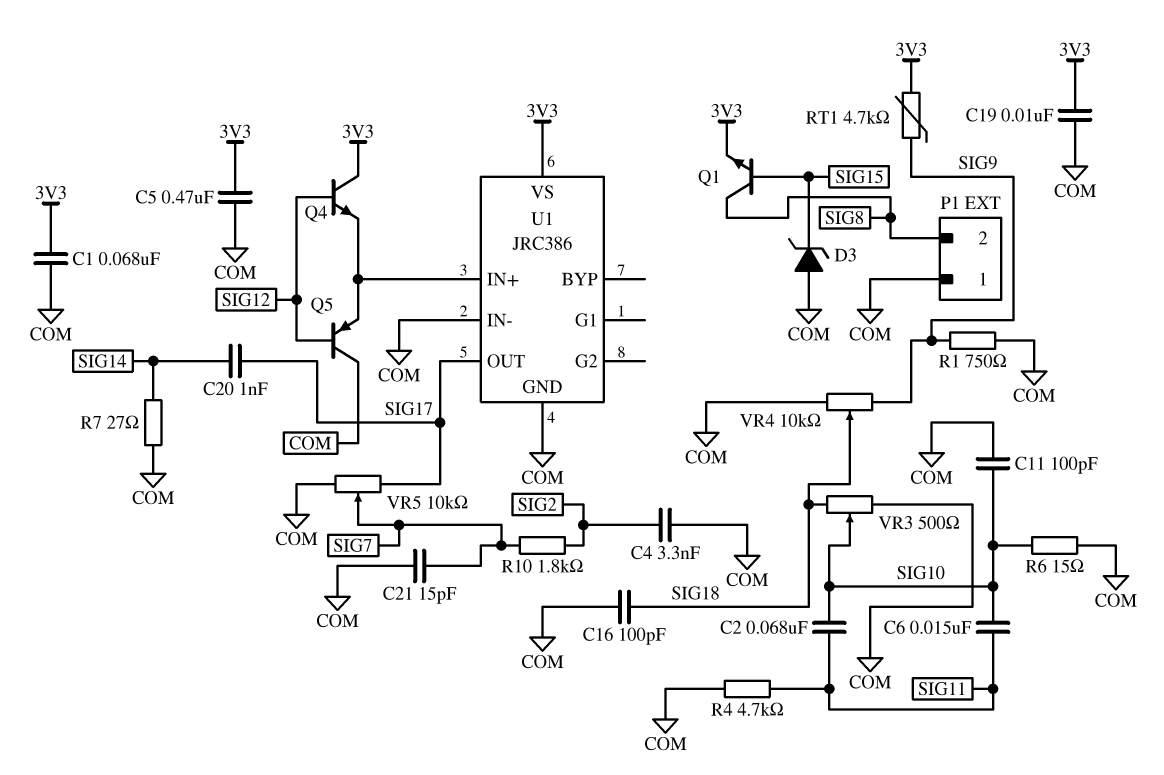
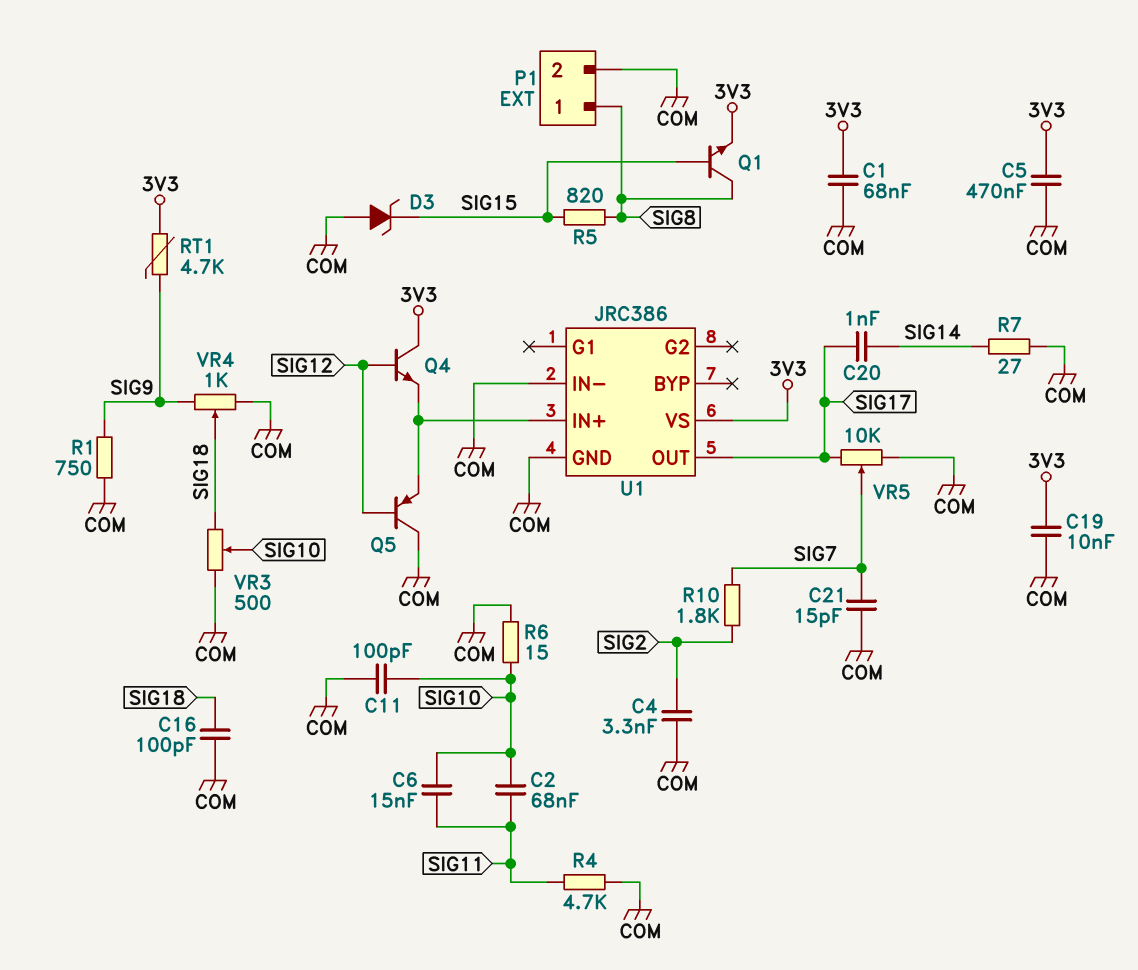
P1 pin 1: COM -> SIG8
P1 pin 2: SIG8 -> COM
R5: none -> 820 (SIG8, SIG15)
VR4: 10k (COM, SIG9, wiper SIG18) -> 1k (COM, SIG9, wiper SIG18)

